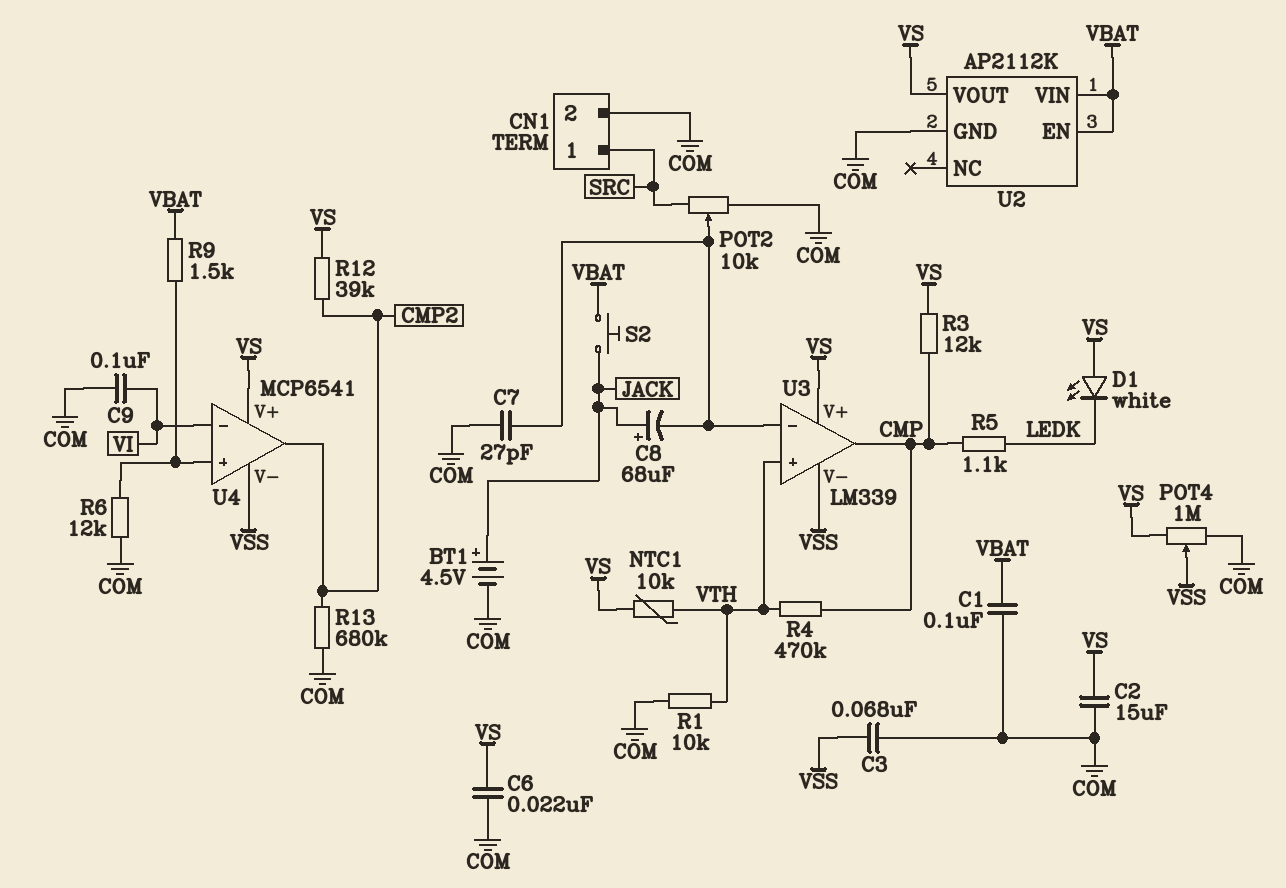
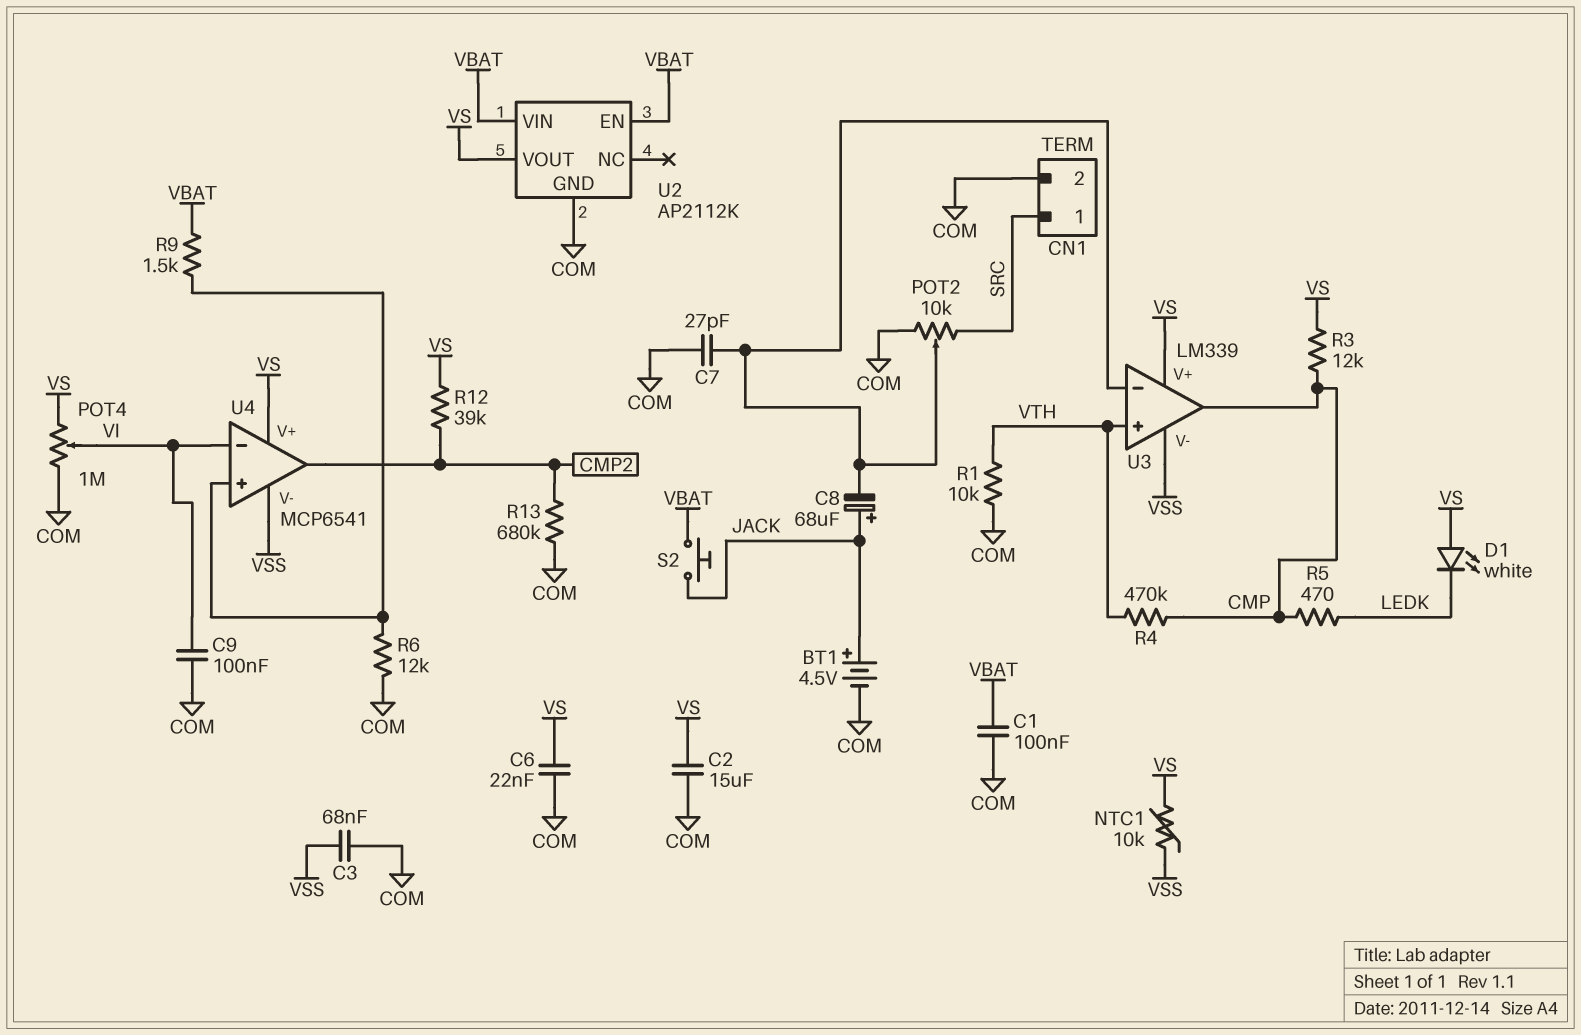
NTC1: 10k (VS, VTH) -> 10k (VS, VSS)
POT4: 1M (COM, VS, wiper VSS) -> 1M (COM, VS, wiper VI)
R5: 1.1k (CMP, LEDK) -> 470 (CMP, LEDK)

